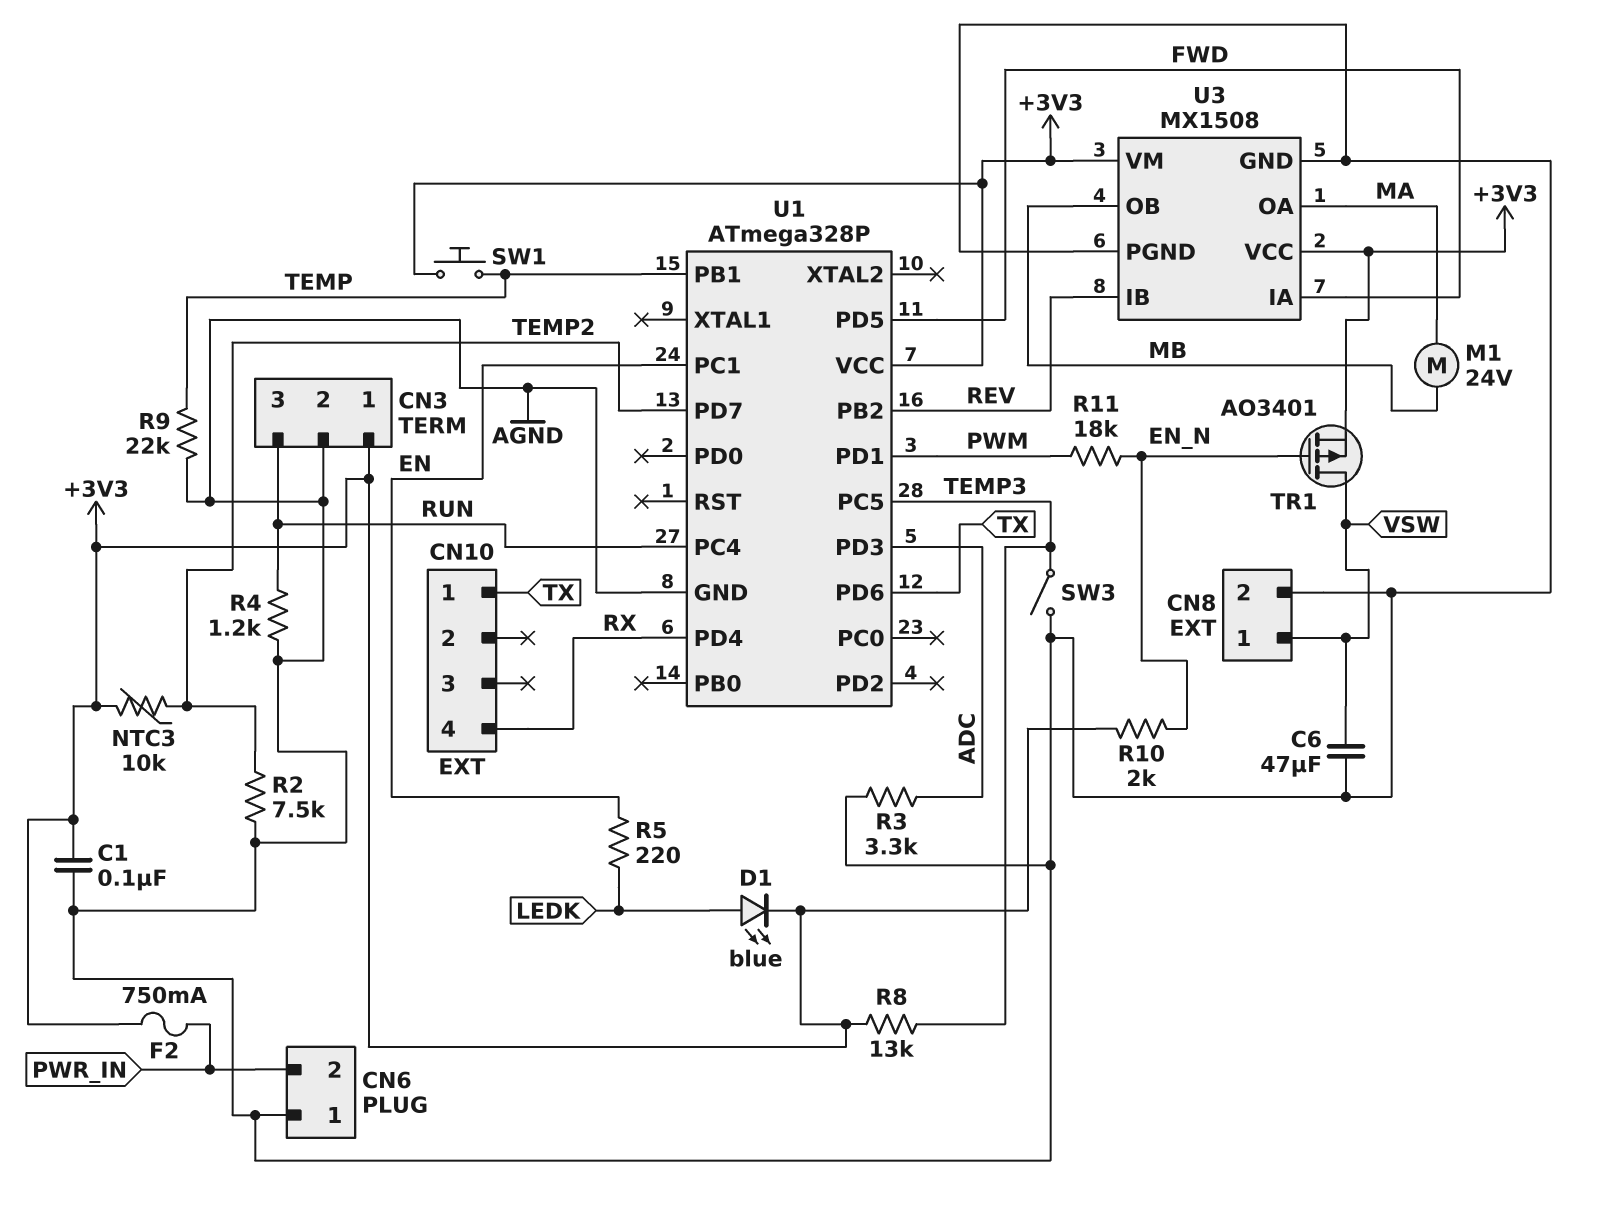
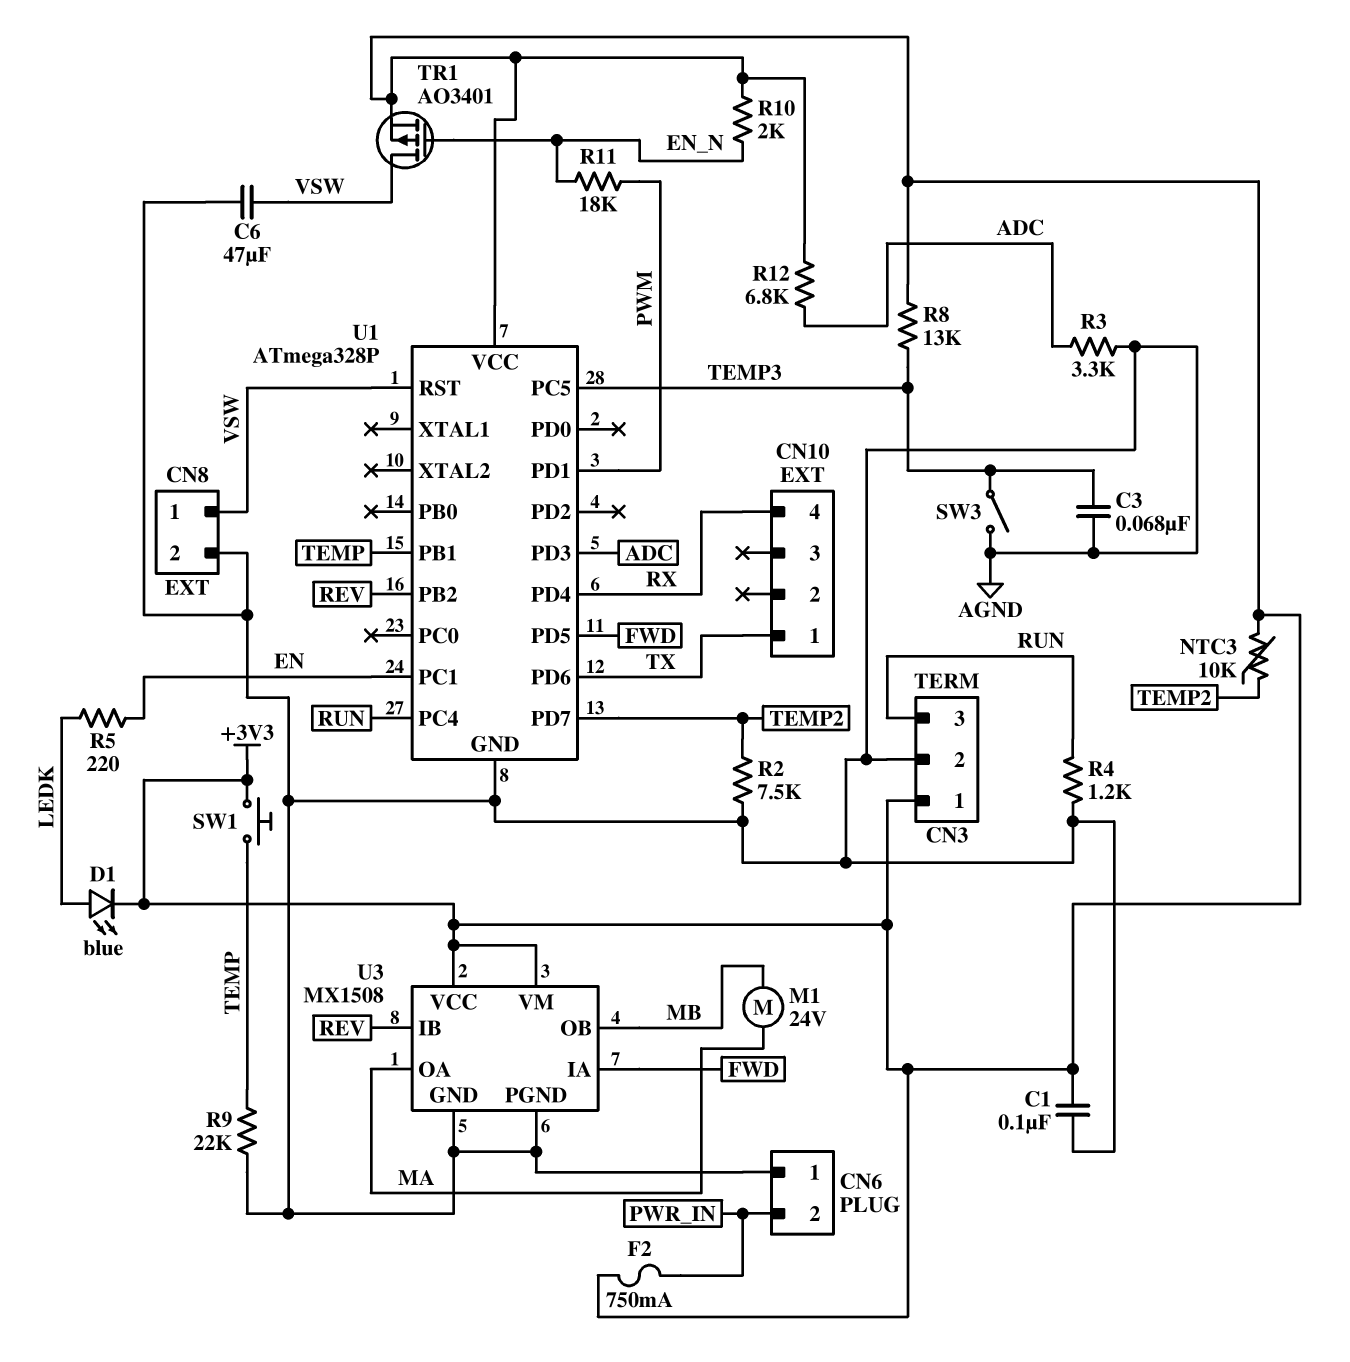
C3: none -> 68nF (AGND, TEMP3)
R12: none -> 6.8k (+3V3, ADC)
U1 pin RST: none -> VSW

